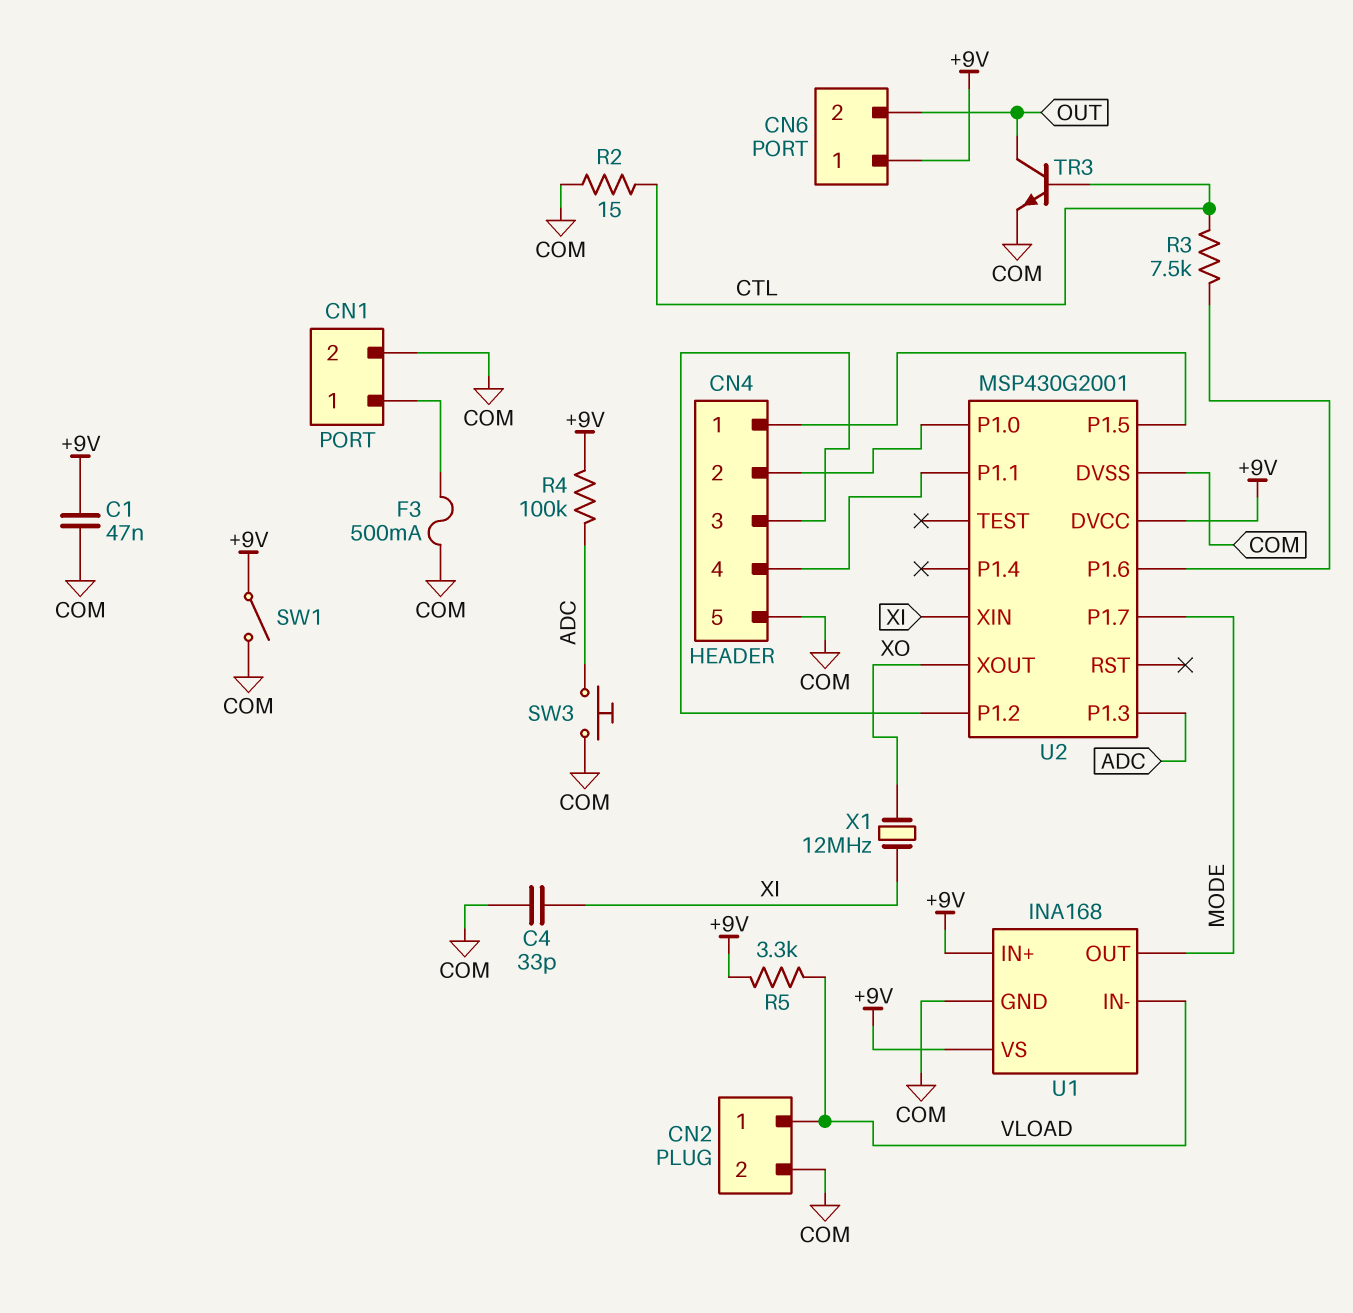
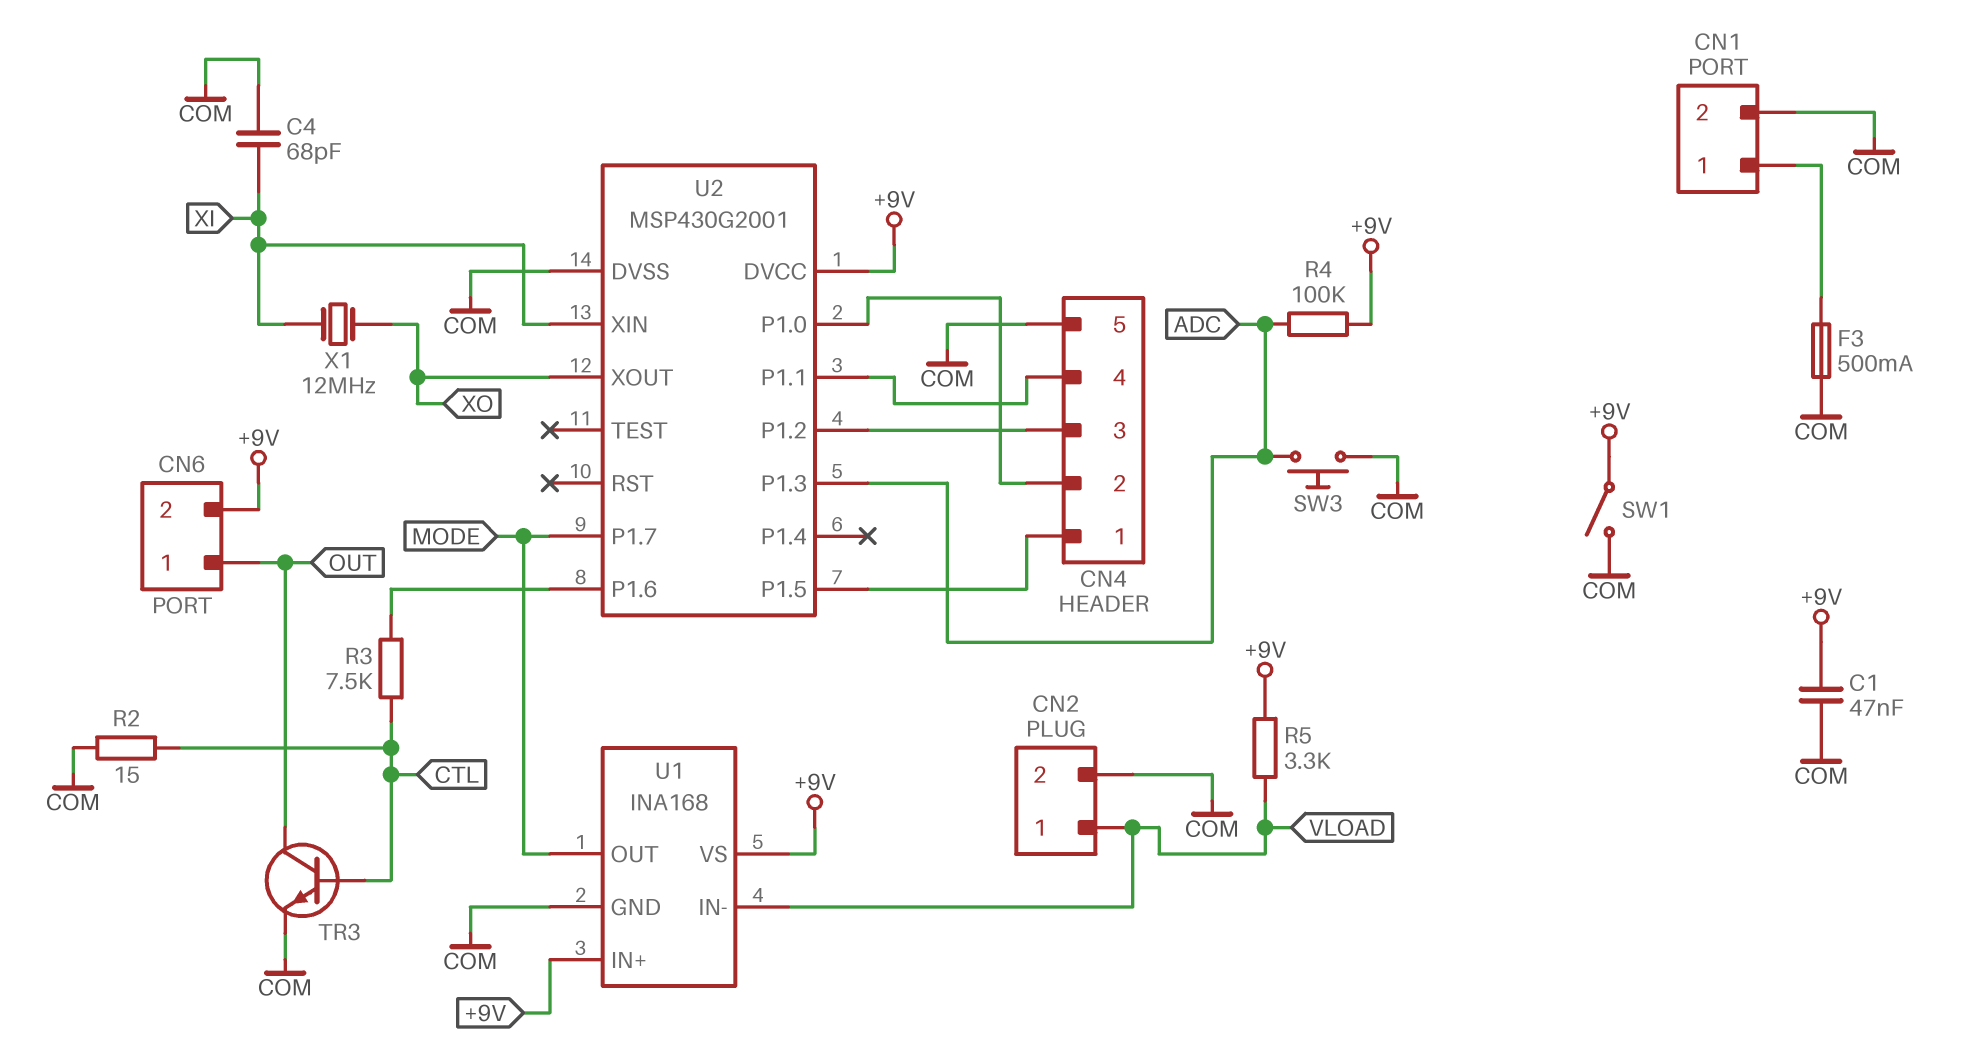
C4: 33pF (COM, XI) -> 68pF (COM, XI)
CN6 pin 1: +9V -> OUT
CN6 pin 2: OUT -> +9V

